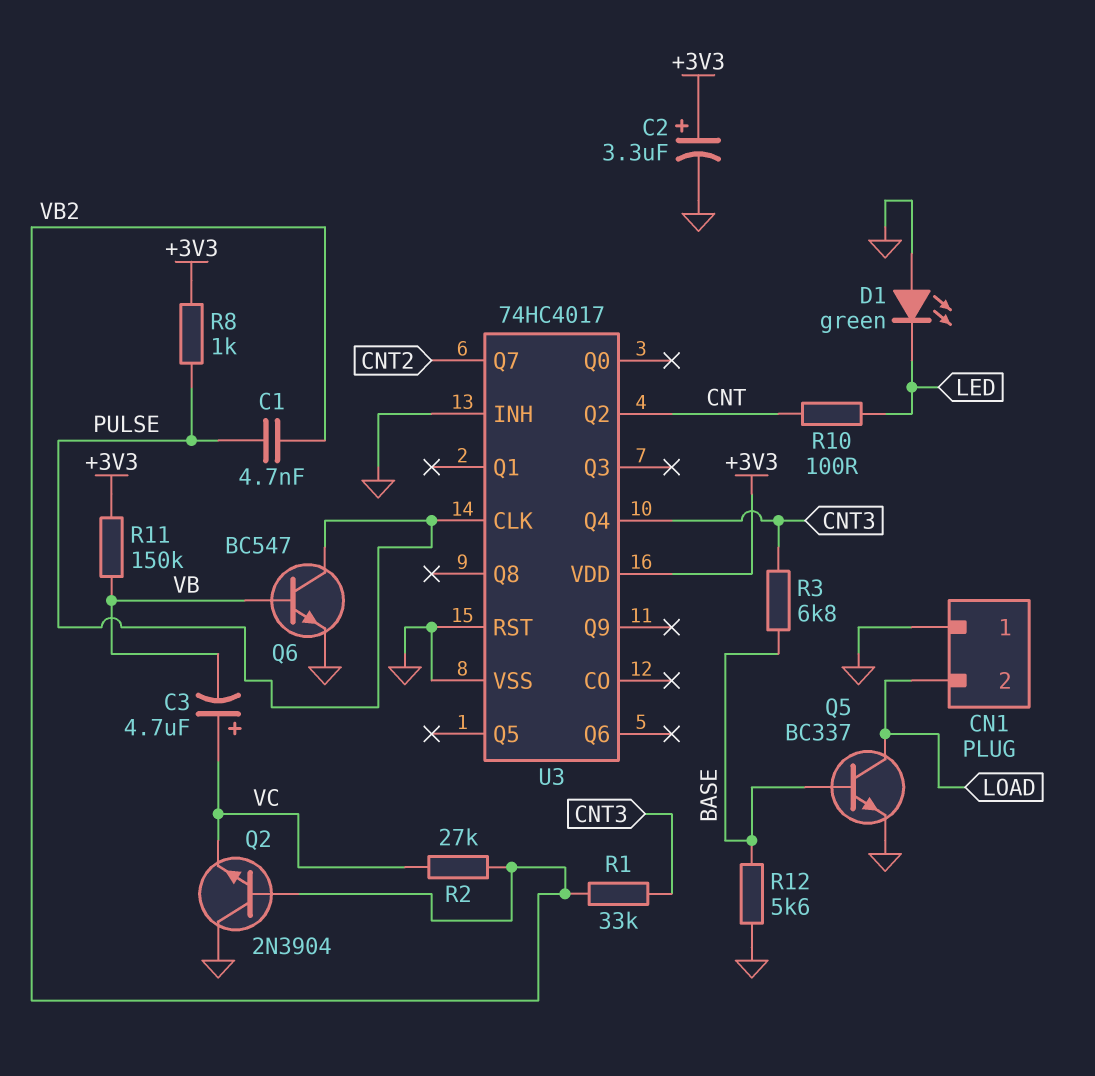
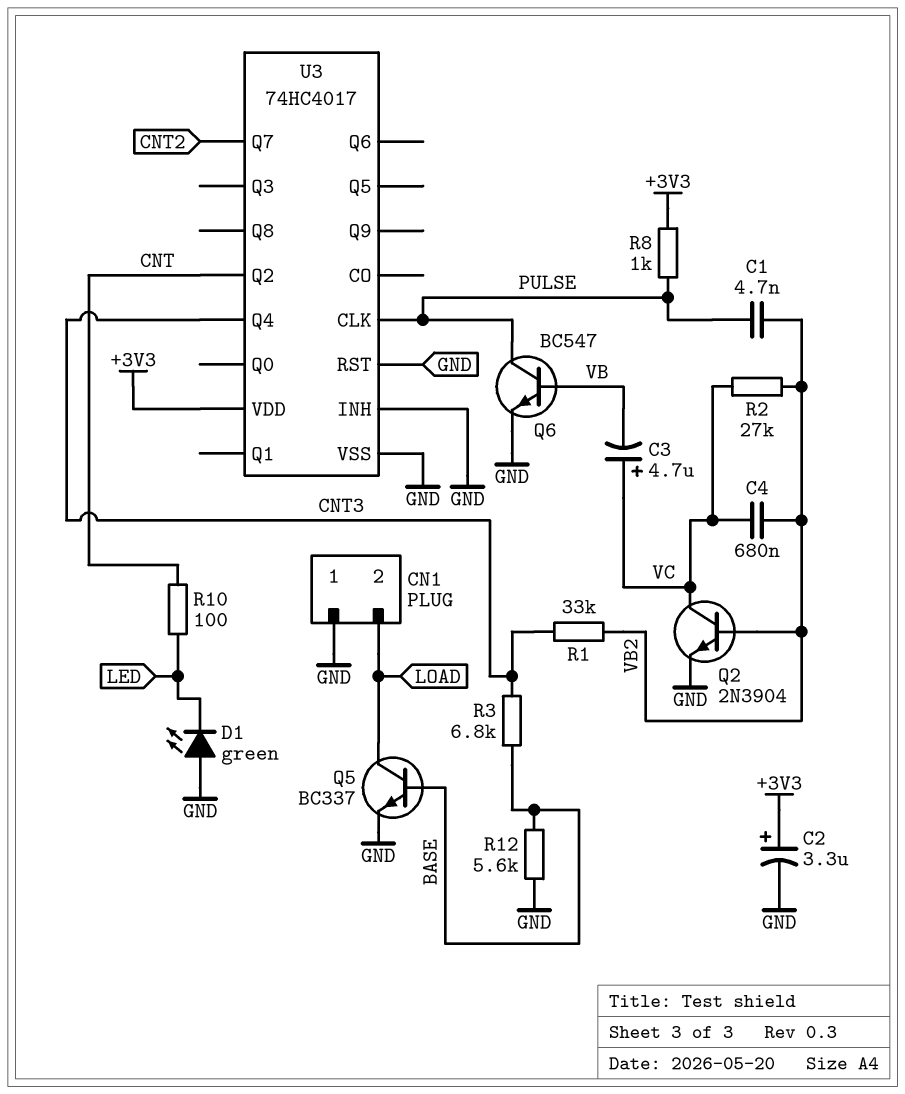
C4: none -> 680nF (VB2, VC)
Q2: NPN 2N3904 (B VB2, C GND, E VC) -> NPN 2N3904 (B VB2, C VC, E GND)
R11: 150k (+3V3, VB) -> none

